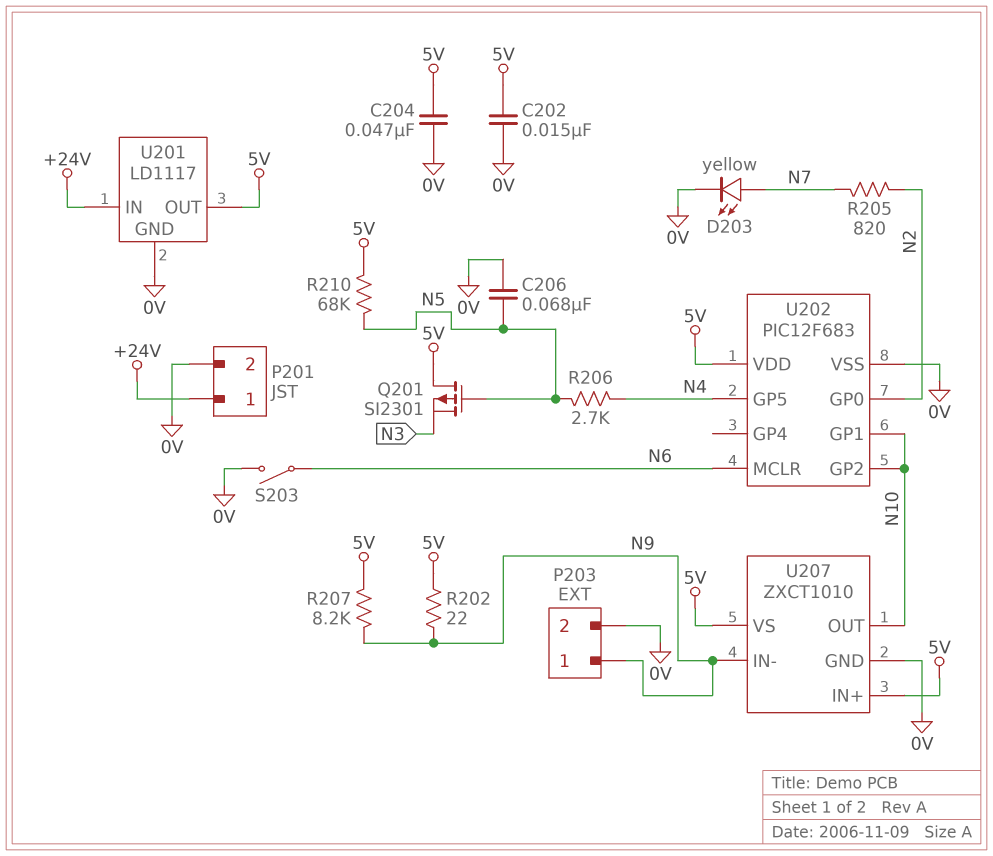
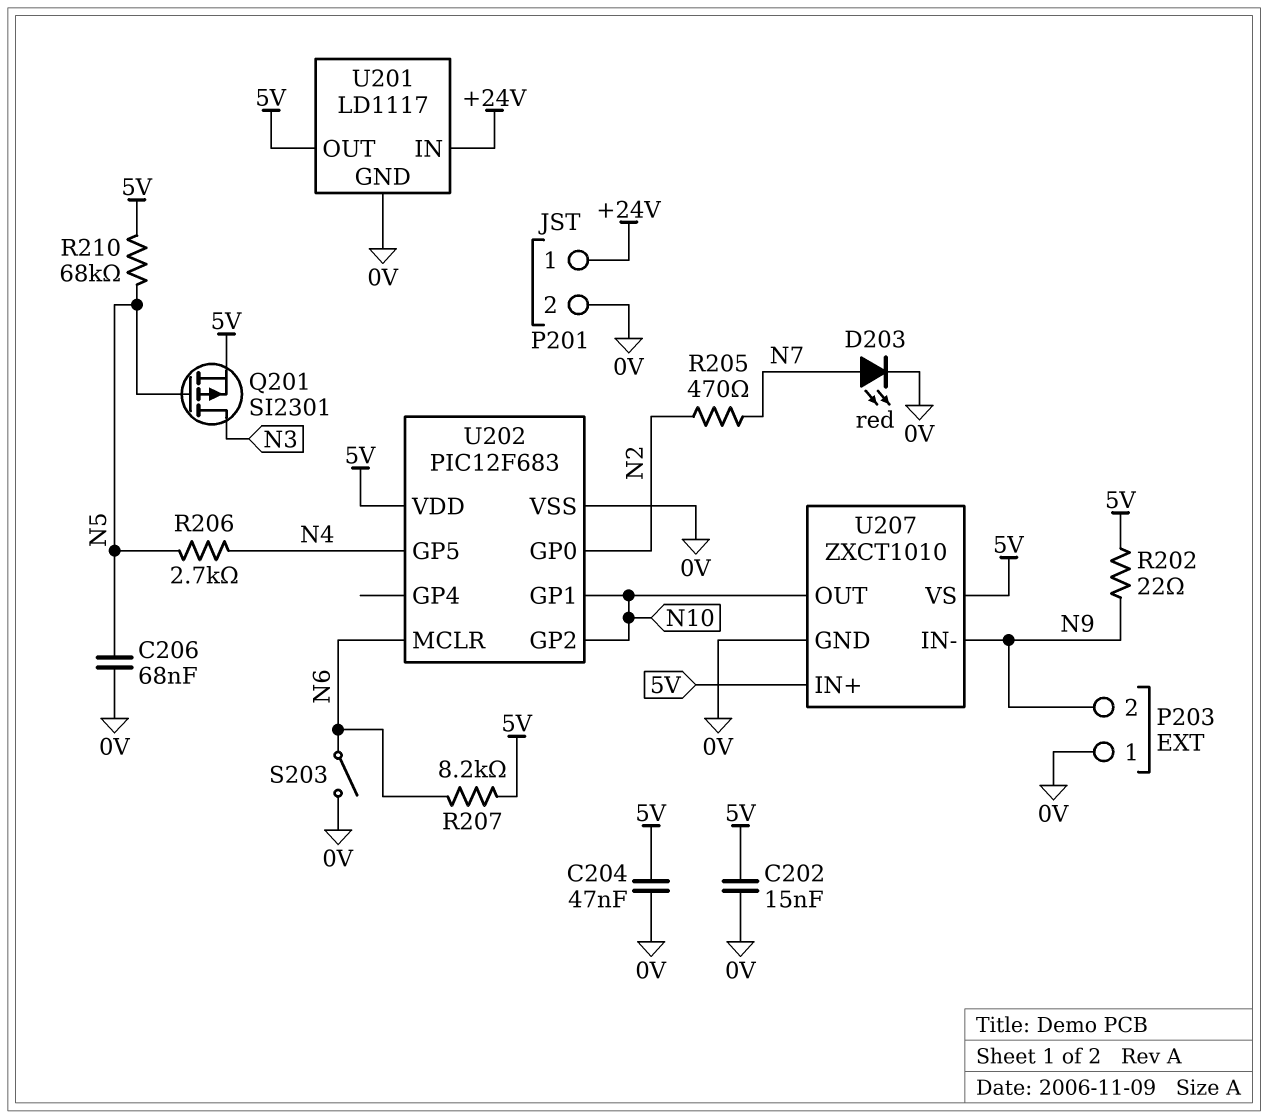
D203: LED yellow (A N7, K 0V) -> LED red (A N7, K 0V)
P203 pin 1: N9 -> 0V
P203 pin 2: 0V -> N9
Q201: PMOS SI2301 (G N5, D 5V, S N3) -> PMOS SI2301 (G N5, D N3, S 5V)
R205: 820 (N2, N7) -> 470 (N2, N7)
R207: 8.2k (5V, N9) -> 8.2k (5V, N6)

